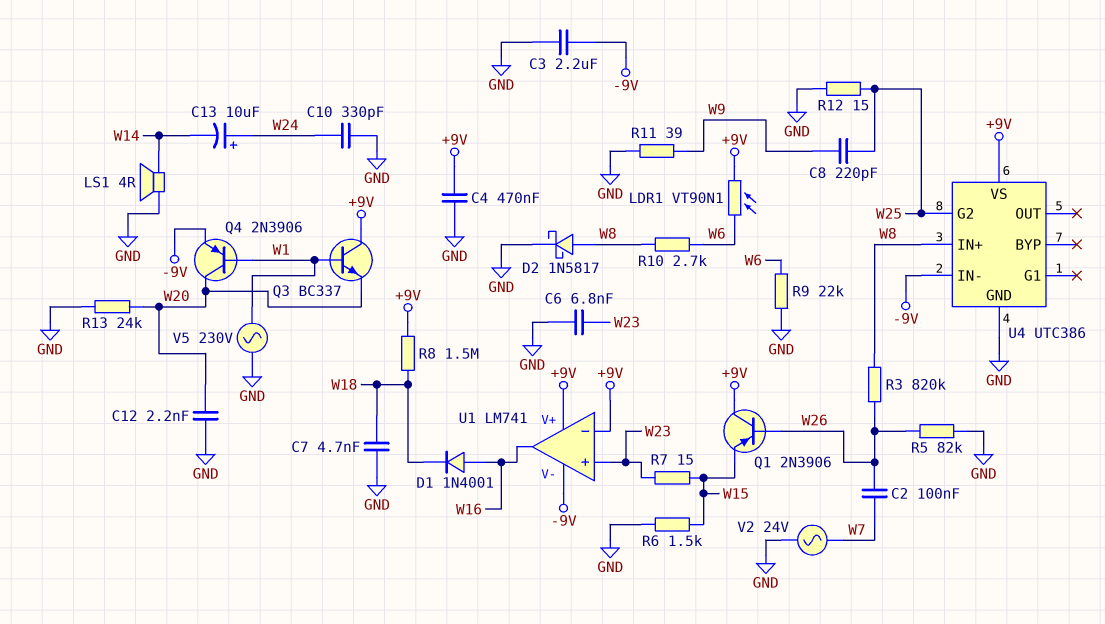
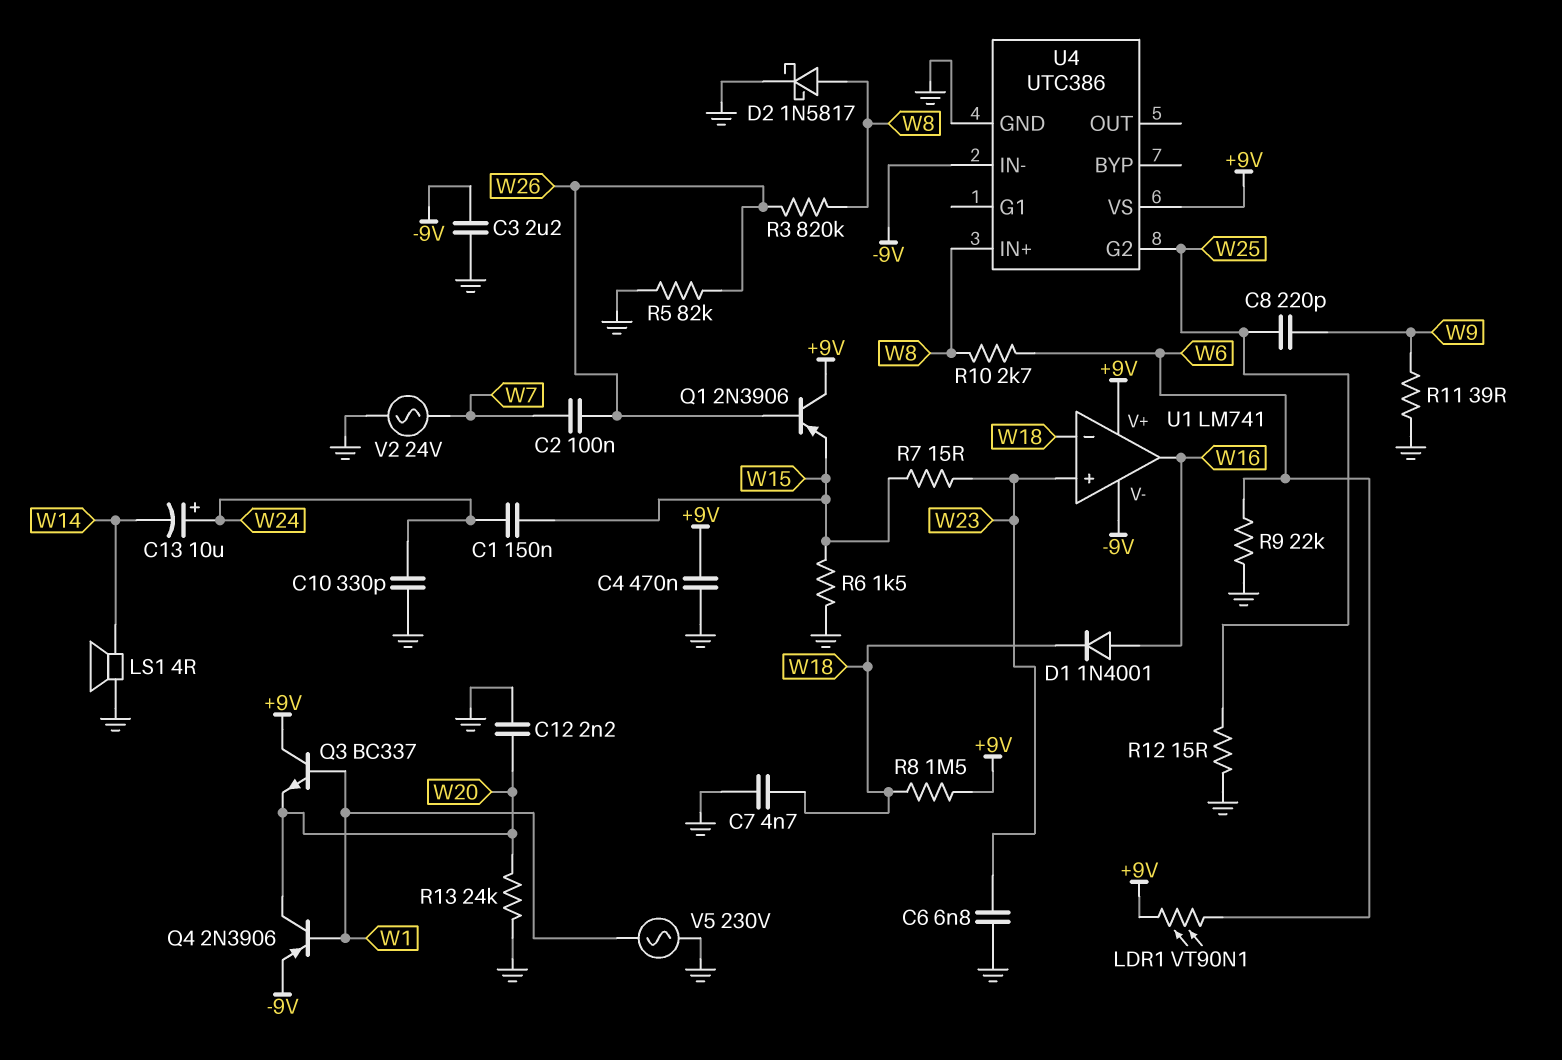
C1: none -> 150nF (W15, W24)
U1 pin in-: +9V -> W18

